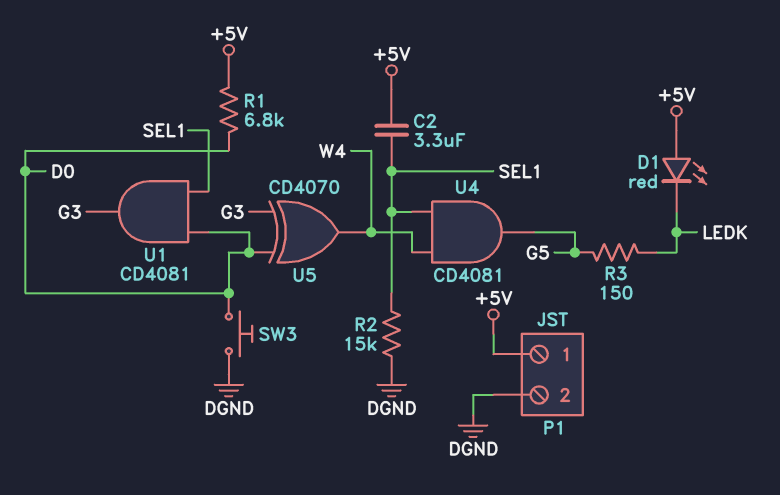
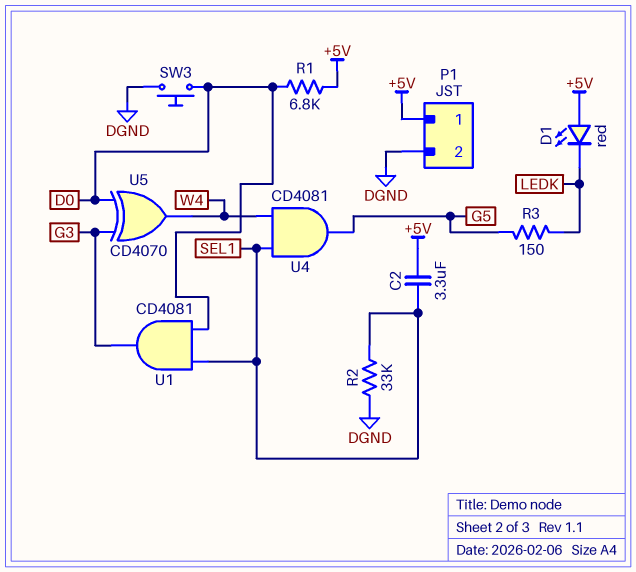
R2: 15k (DGND, SEL1) -> 33k (DGND, SEL1)

